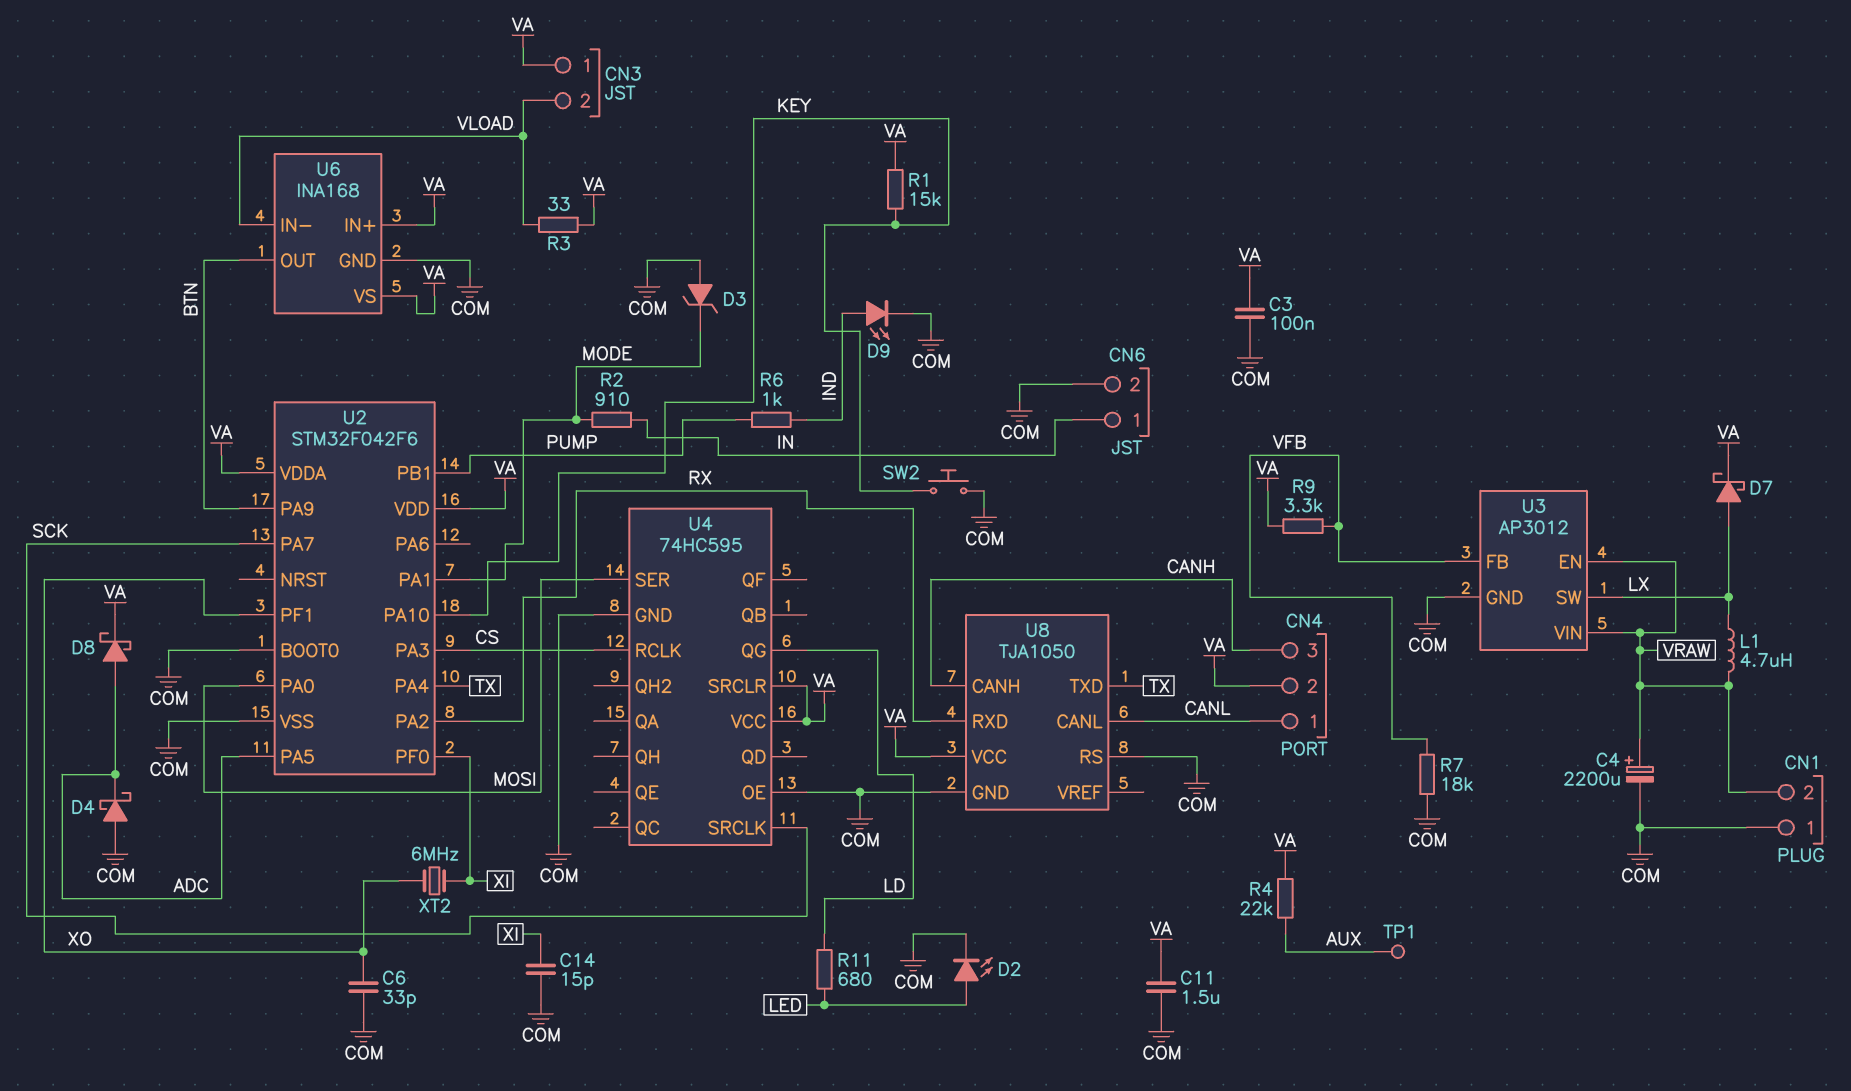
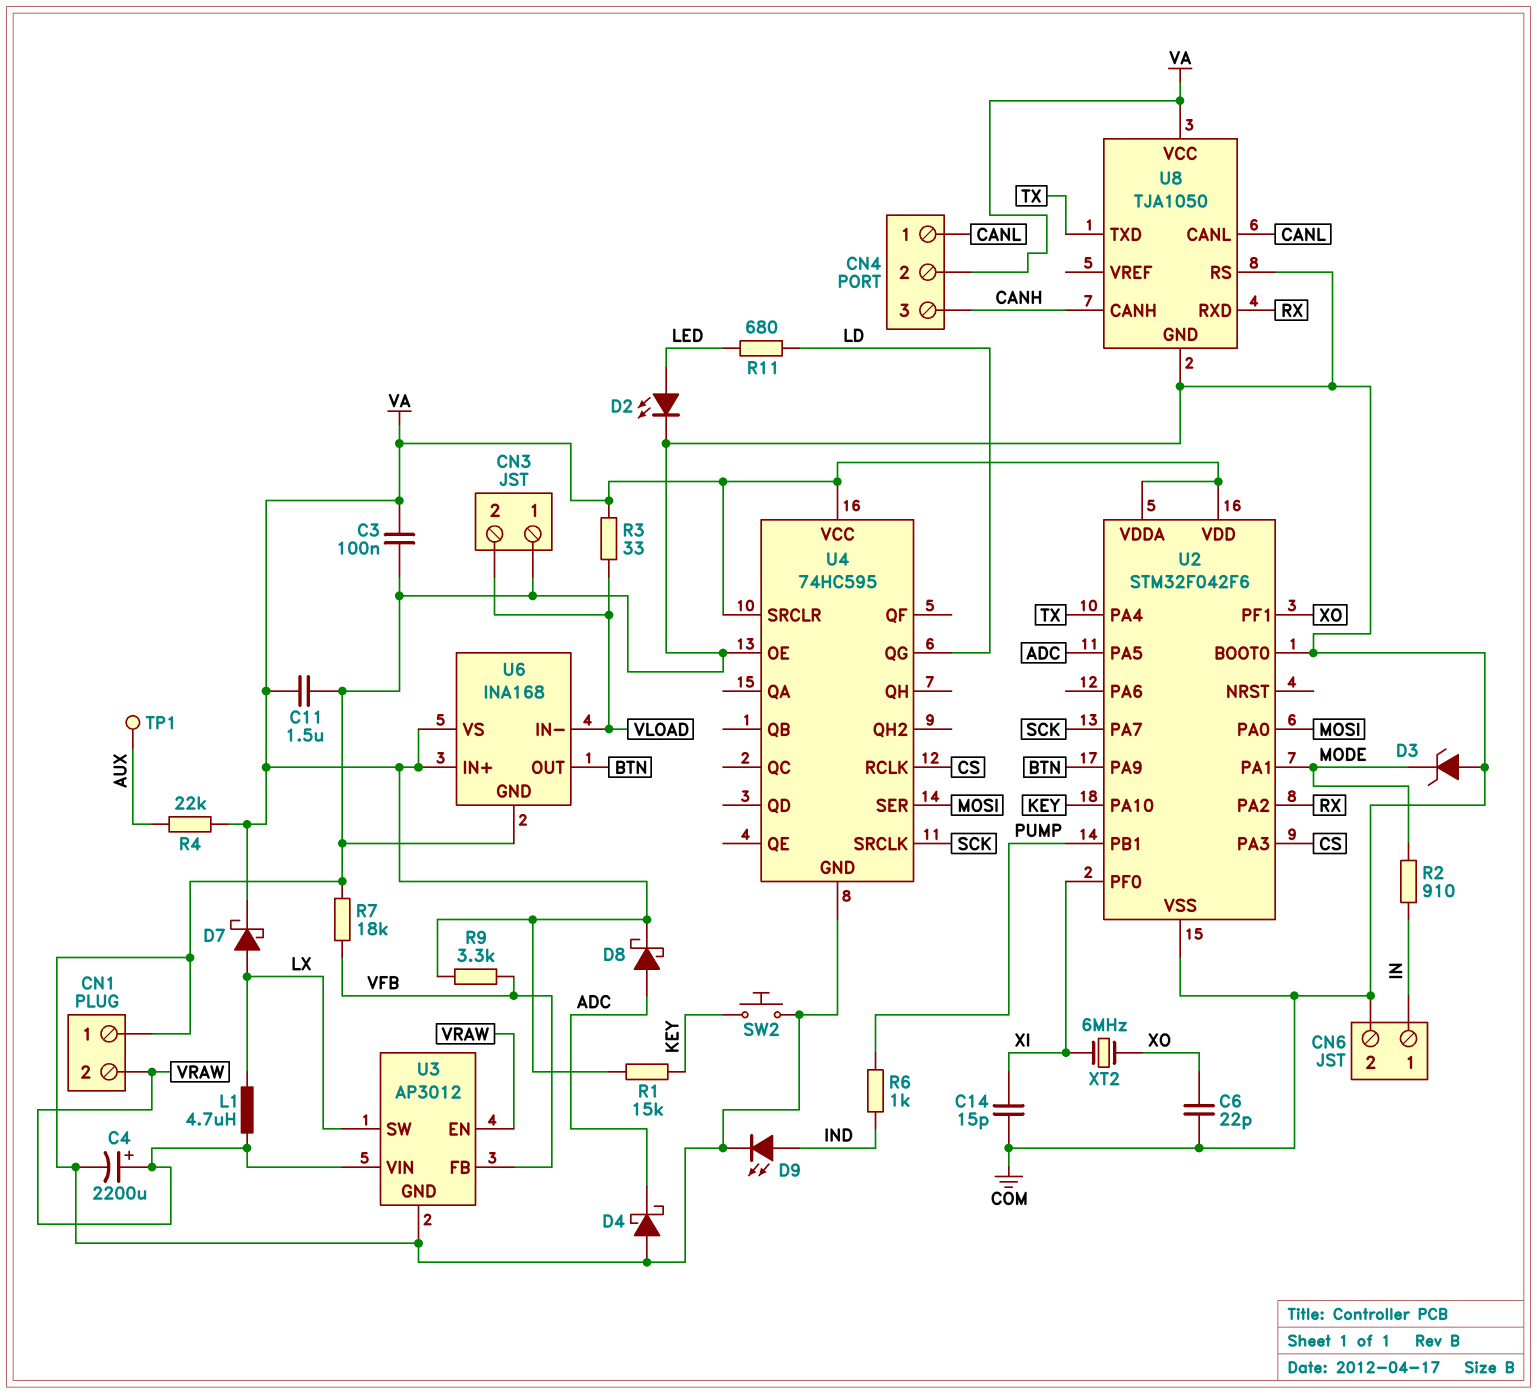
C6: 33pF (COM, XO) -> 22pF (COM, XO)
CN3 pin 1: VA -> COM

